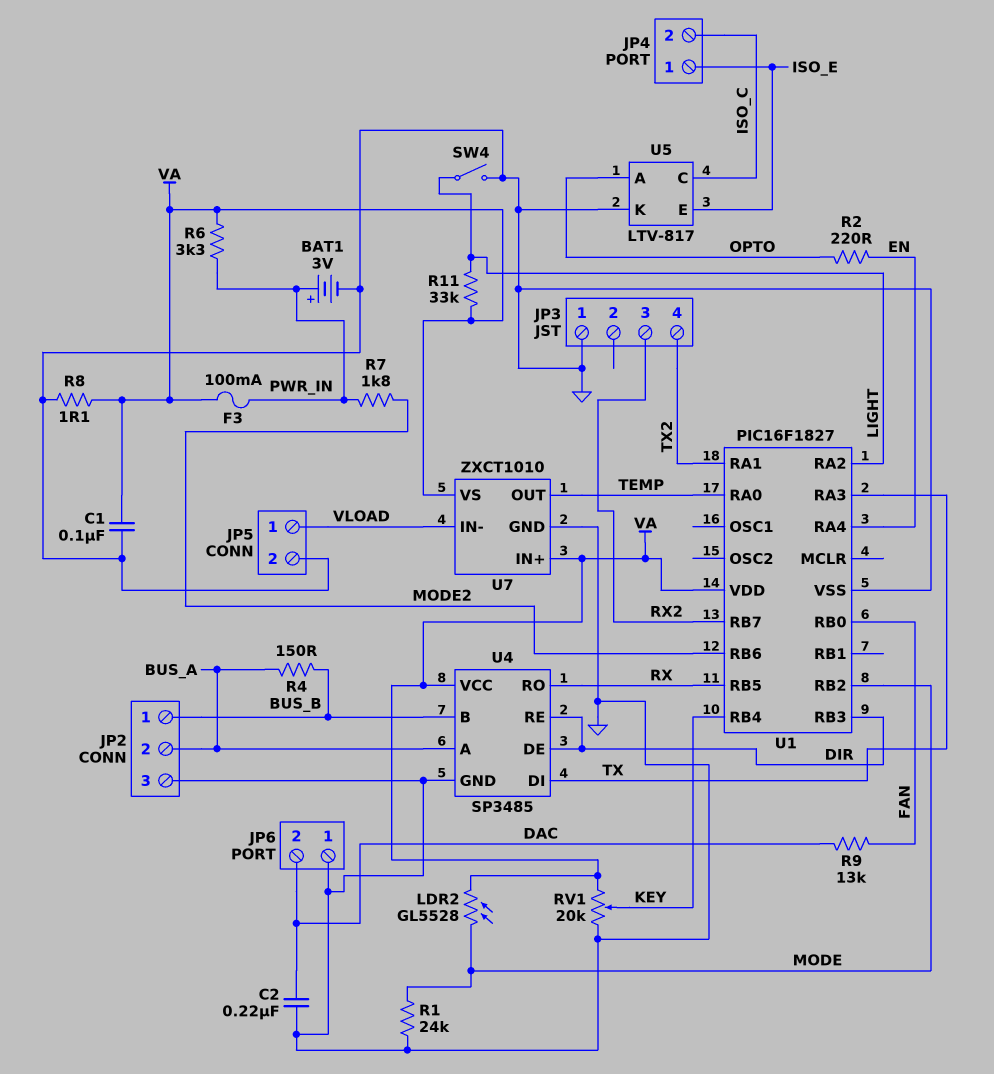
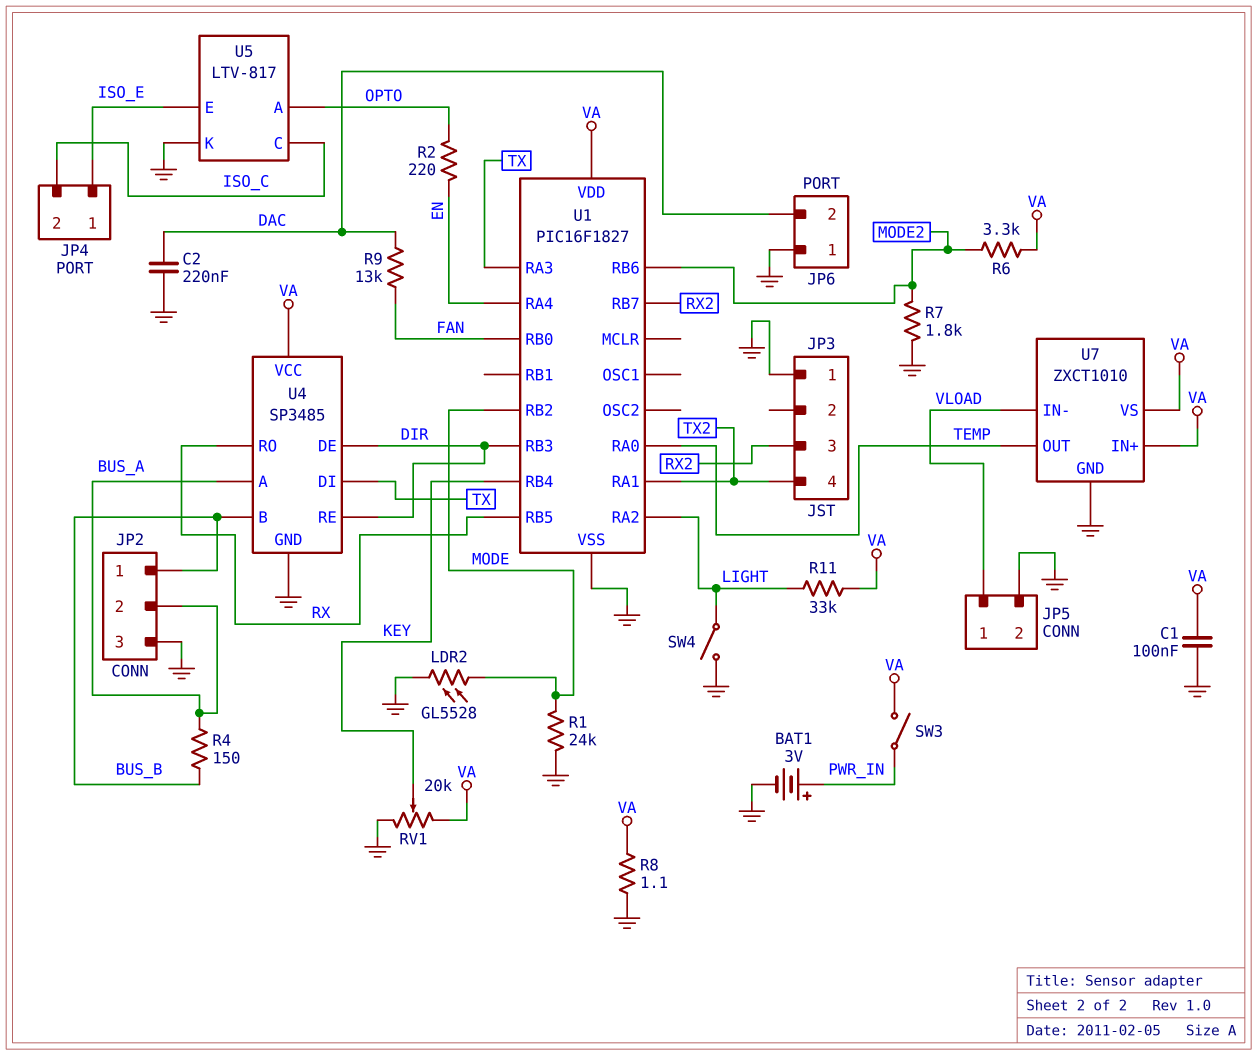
F3: 100mA (PWR_IN, VA) -> none
LDR2: GL5528 (MODE, VA) -> GL5528 (GND, MODE)
R6: 3.3k (PWR_IN, VA) -> 3.3k (MODE2, VA)
R7: 1.8k (MODE2, PWR_IN) -> 1.8k (GND, MODE2)
SW3: none -> switch (PWR_IN, VA)

